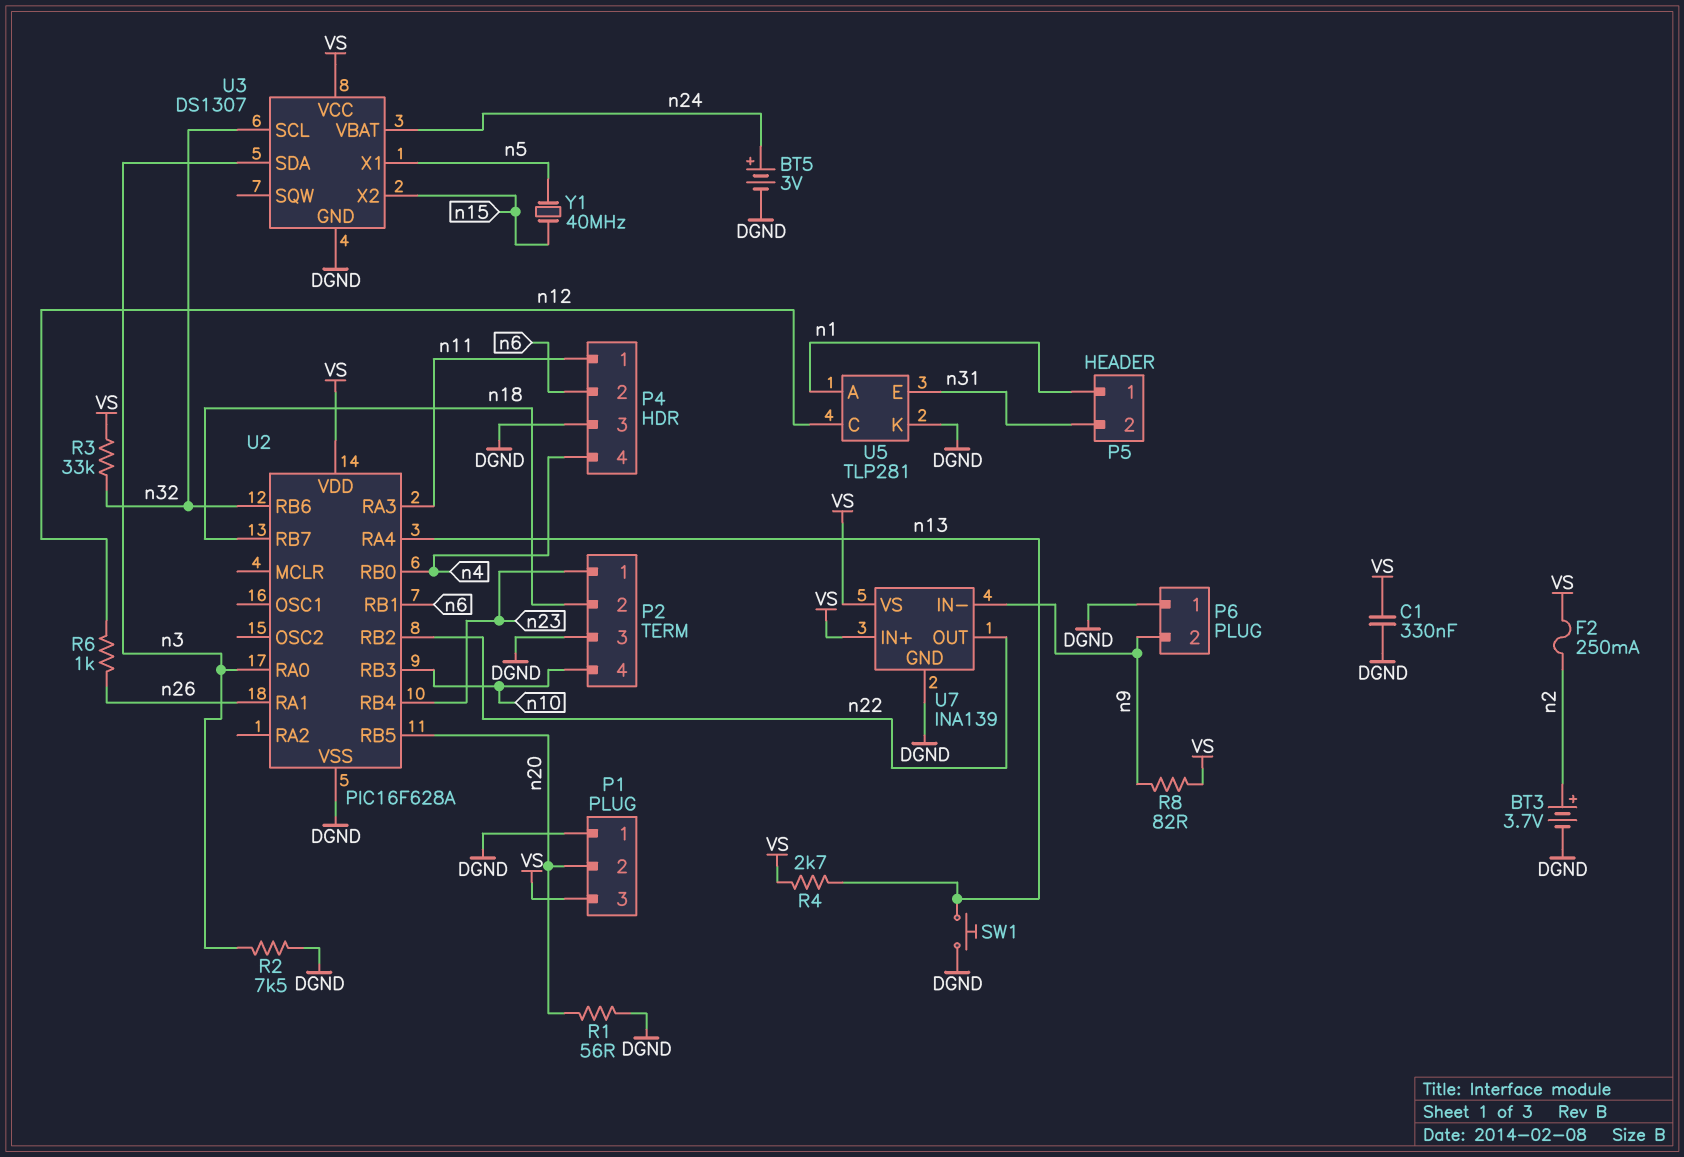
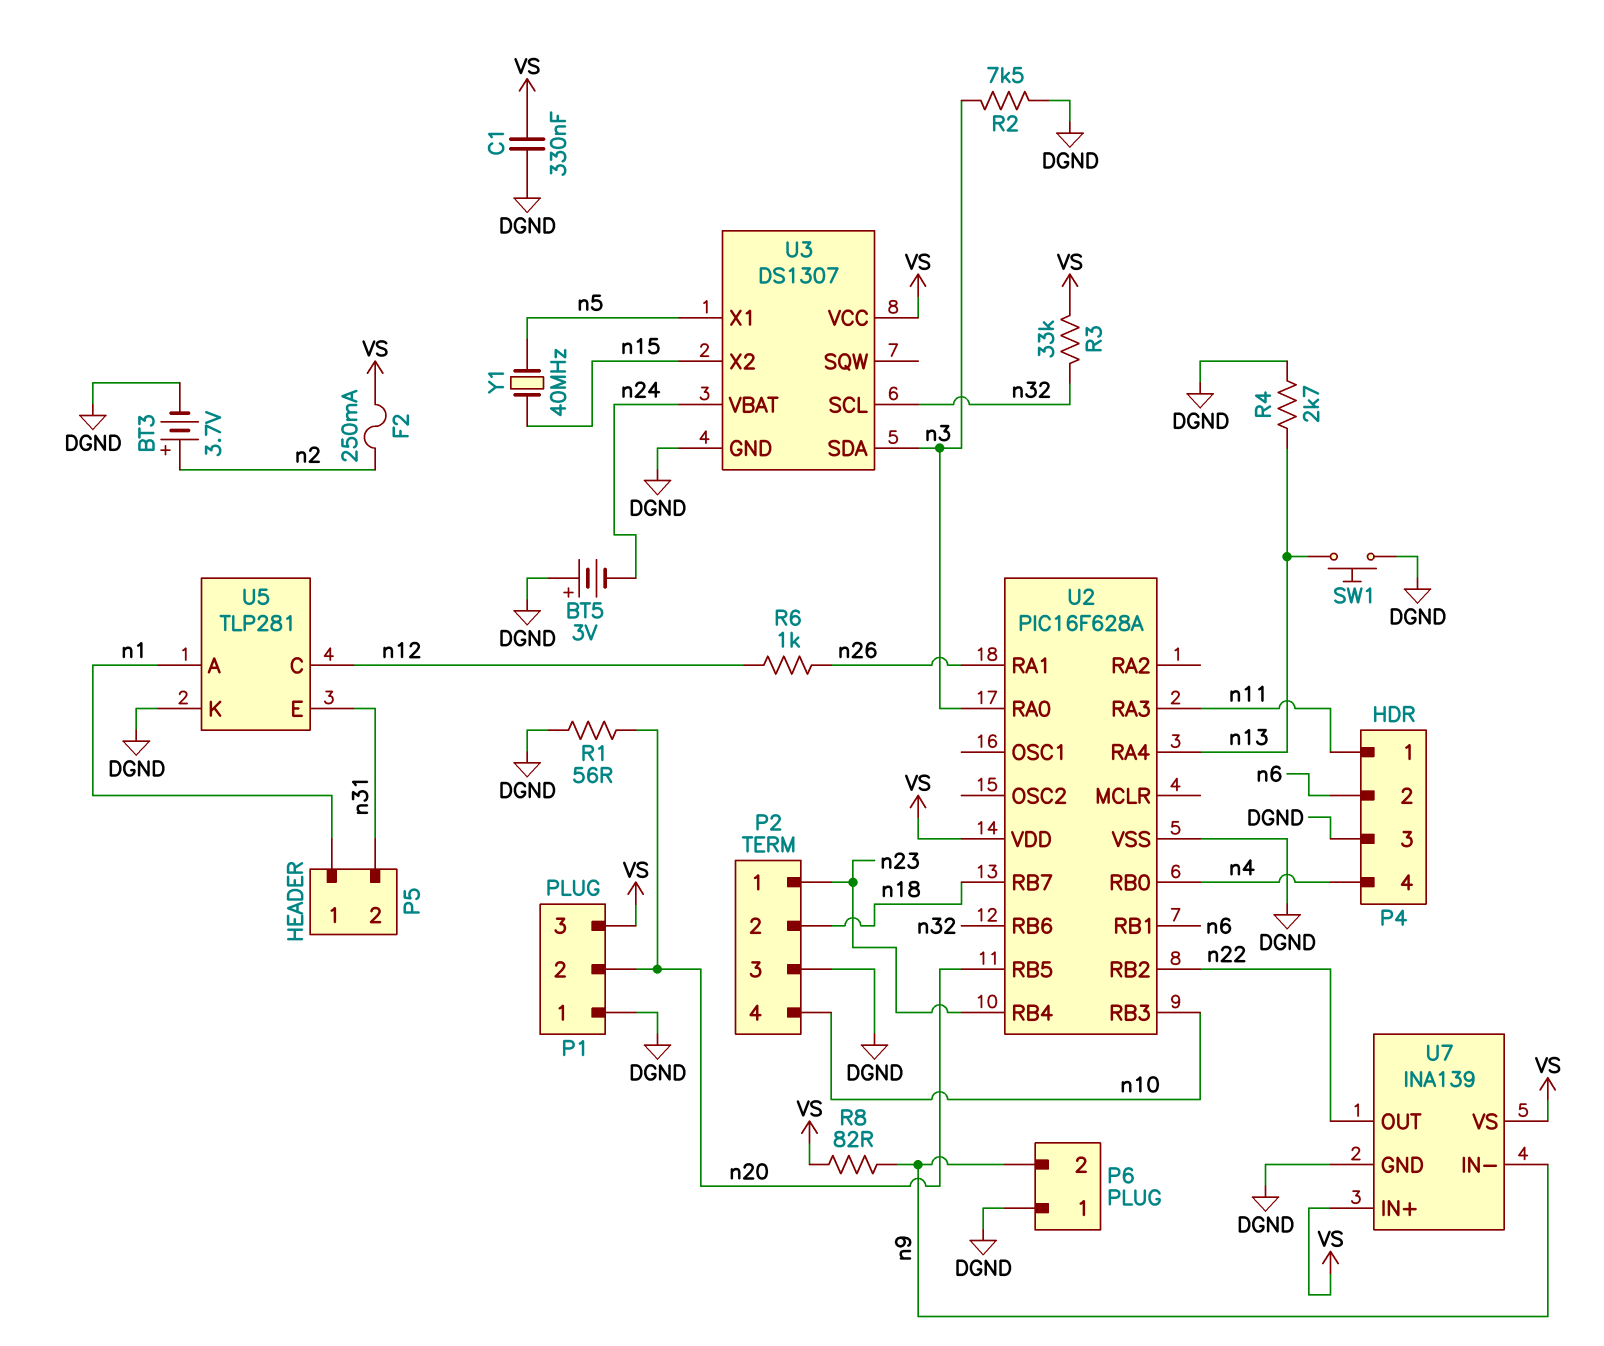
BT5: 3V (plus n24, minus DGND) -> 3V (plus DGND, minus n24)
R4: 2.7k (VS, n13) -> 2.7k (DGND, n13)

